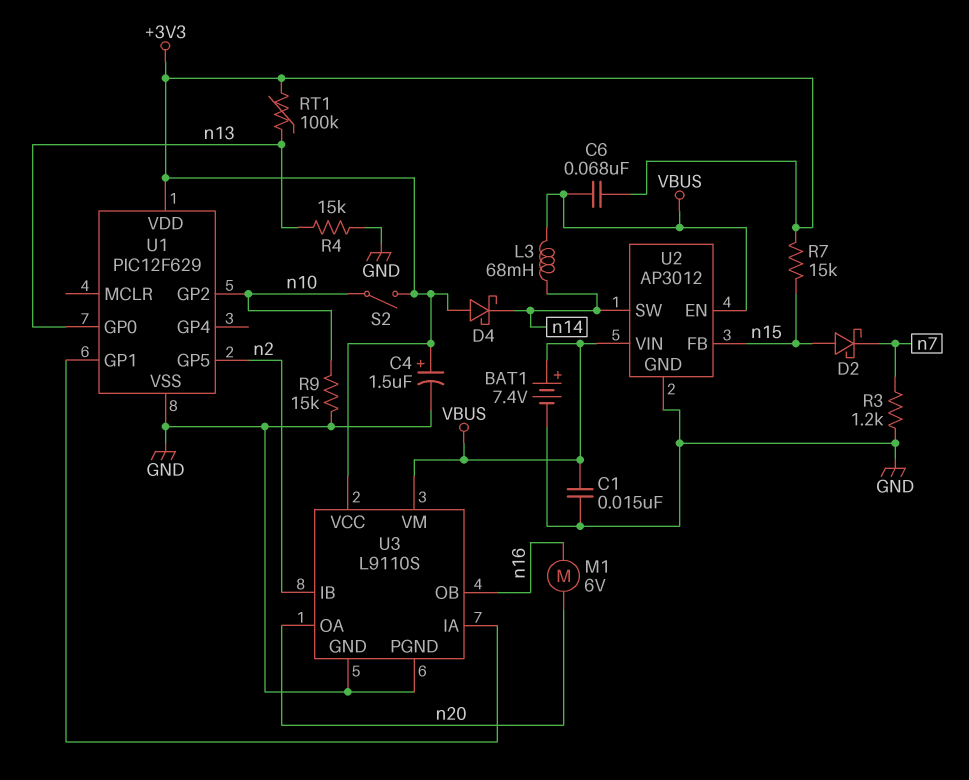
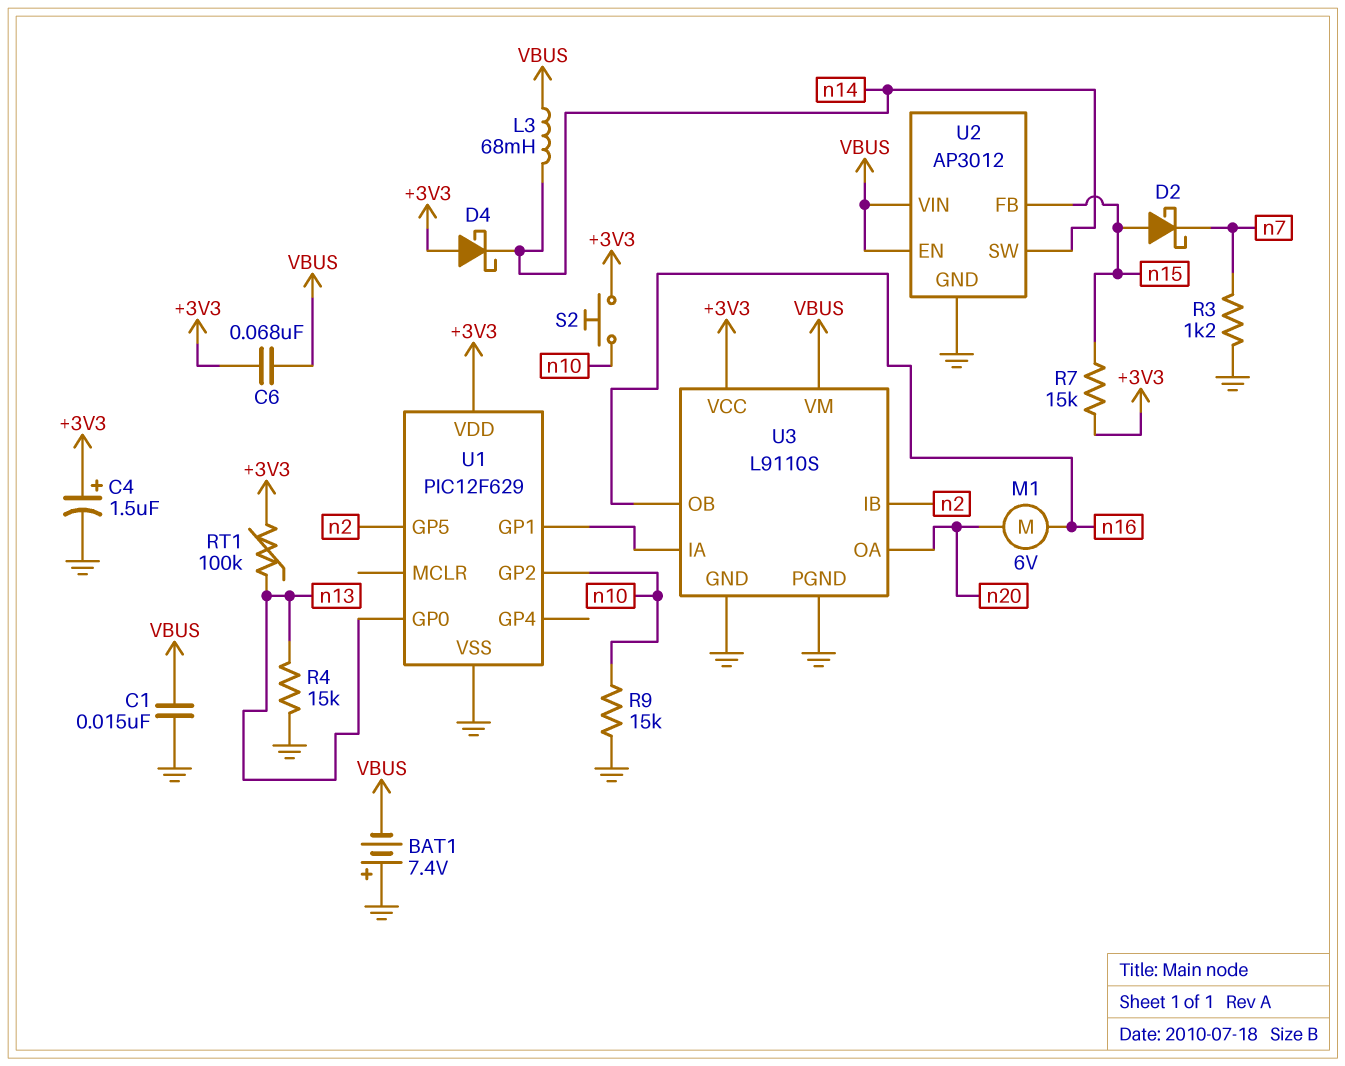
BAT1: 7.4V (plus VBUS, minus GND) -> 7.4V (plus GND, minus VBUS)
S2: switch (+3V3, n10) -> button (+3V3, n10)

